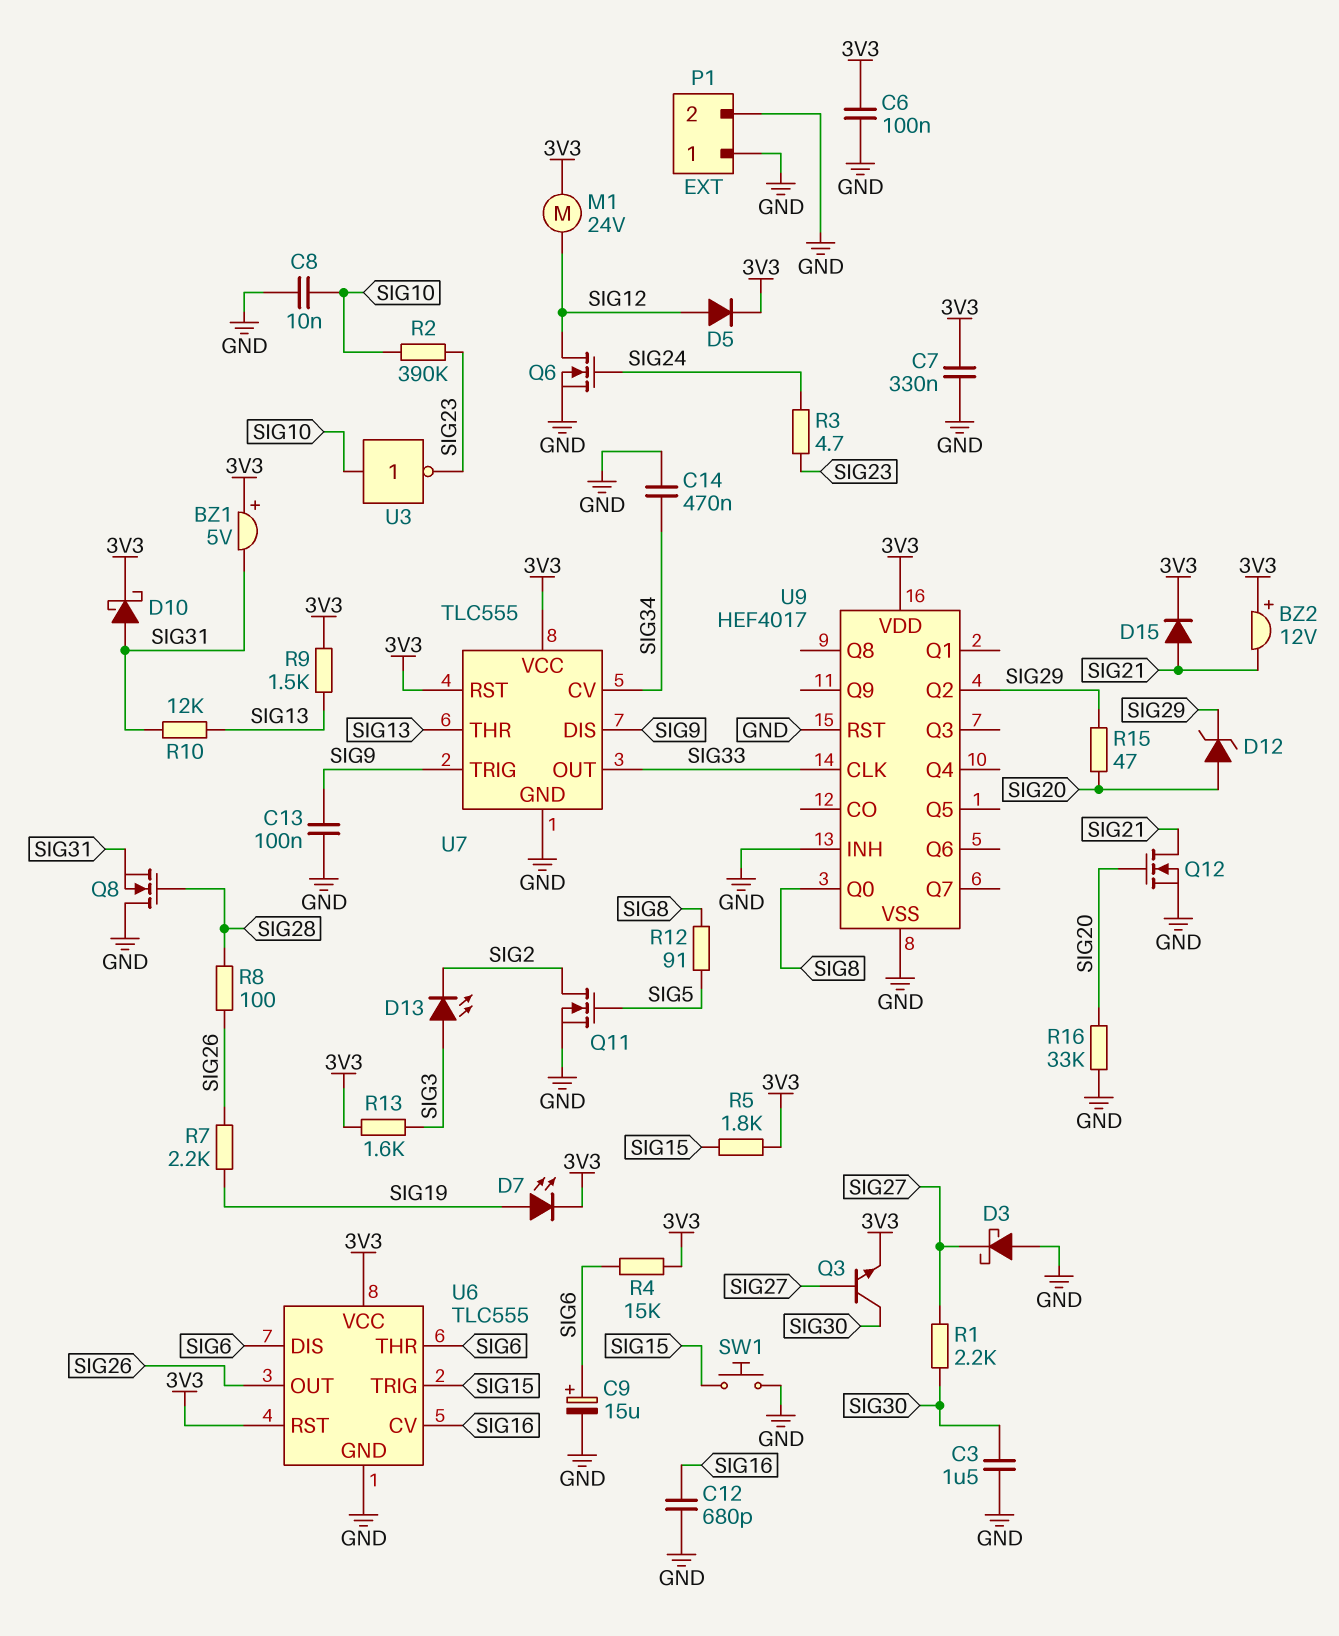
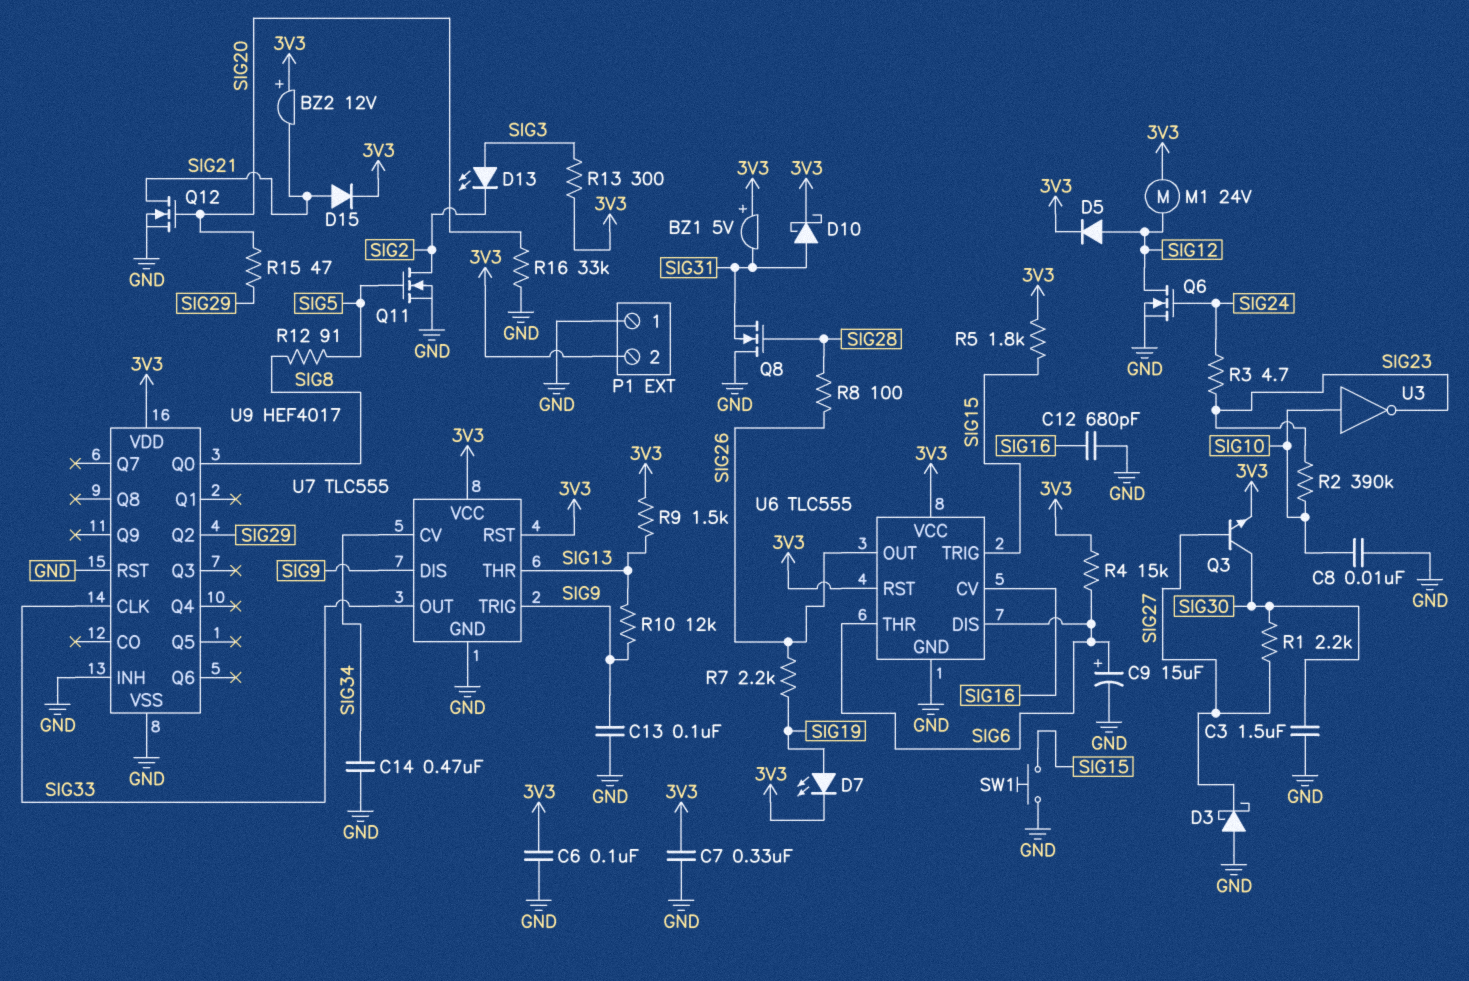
D12: zener (A SIG20, K SIG29) -> none
P1 pin 2: GND -> 3V3
R10: 12k (SIG13, SIG31) -> 12k (SIG9, SIG13)
R13: 1.6k (3V3, SIG3) -> 300 (3V3, SIG3)

